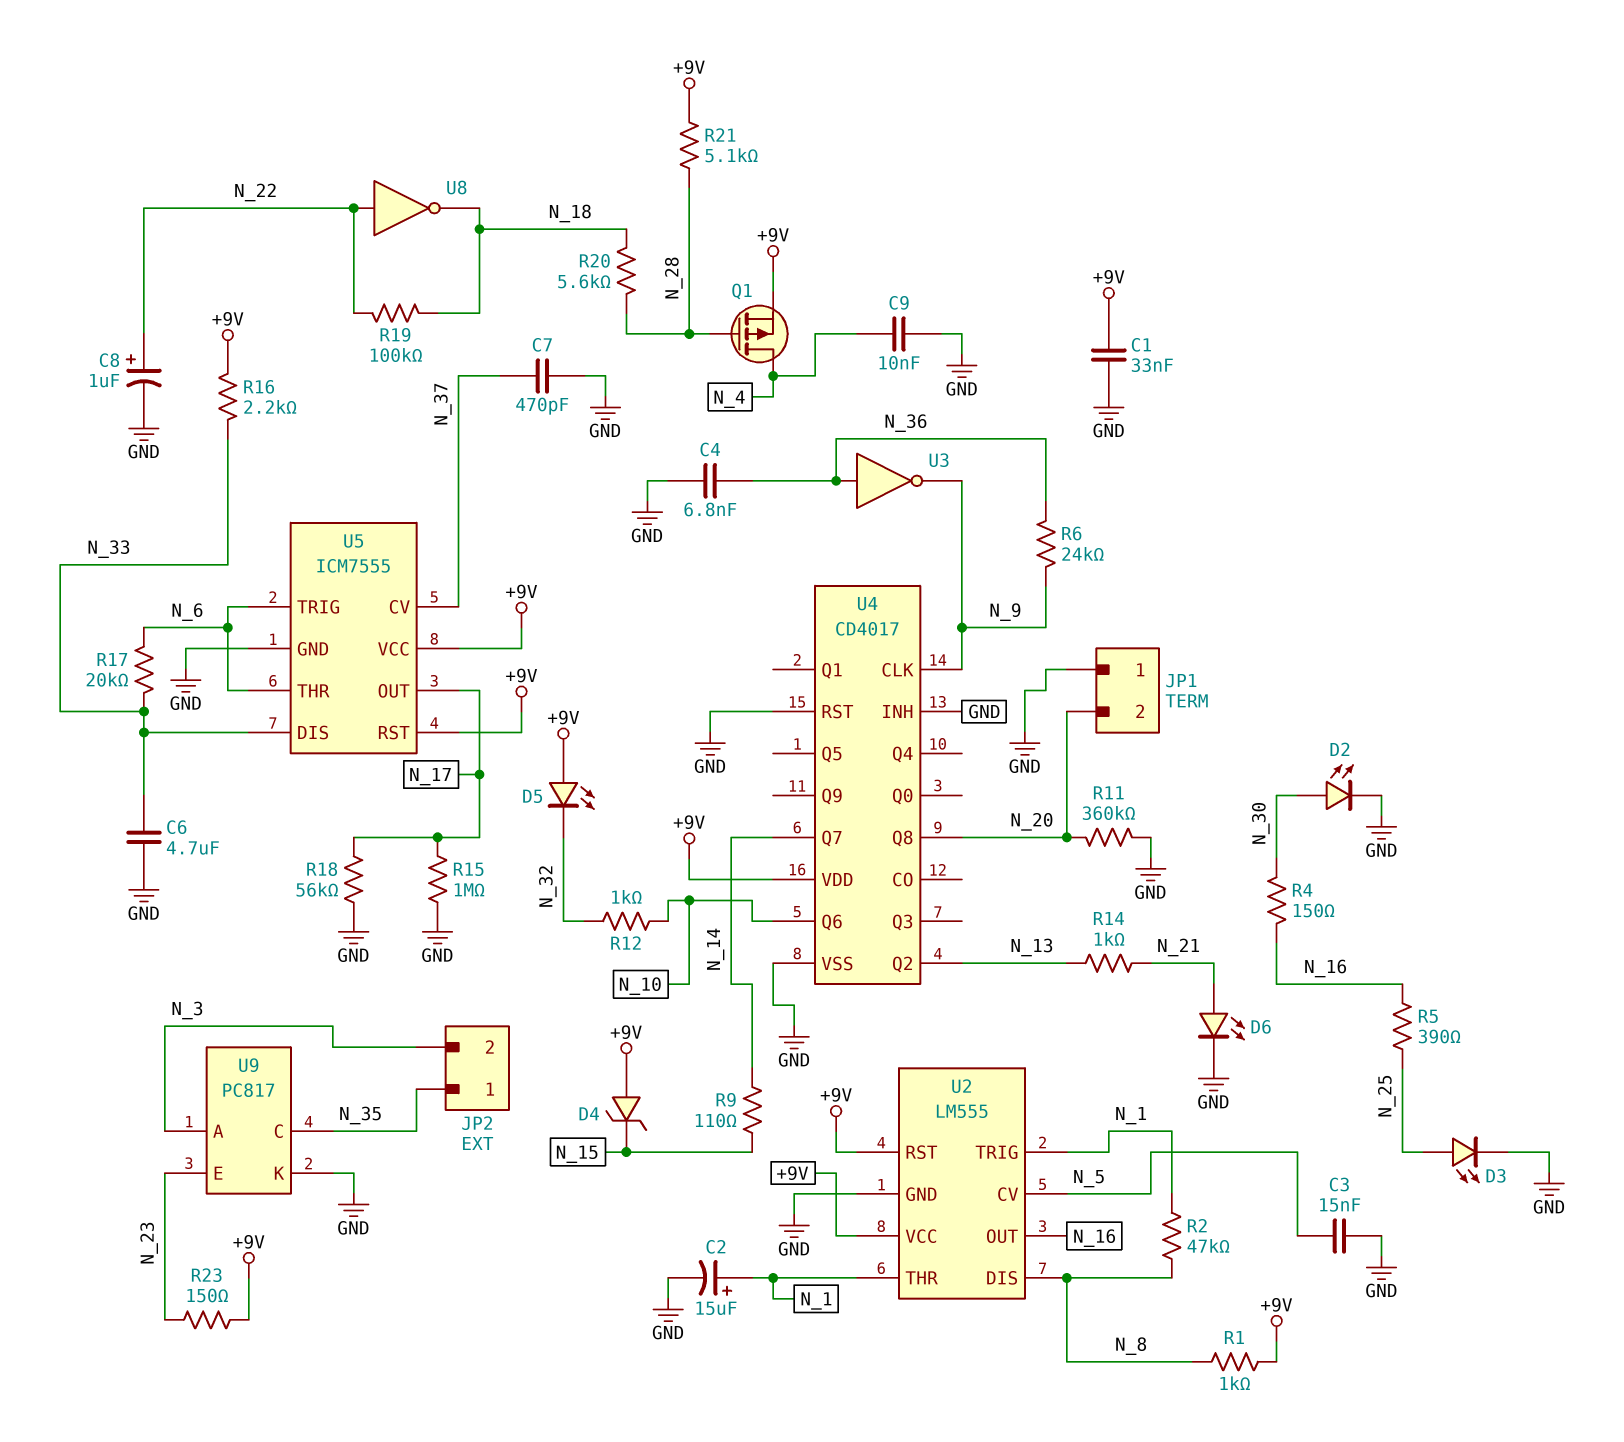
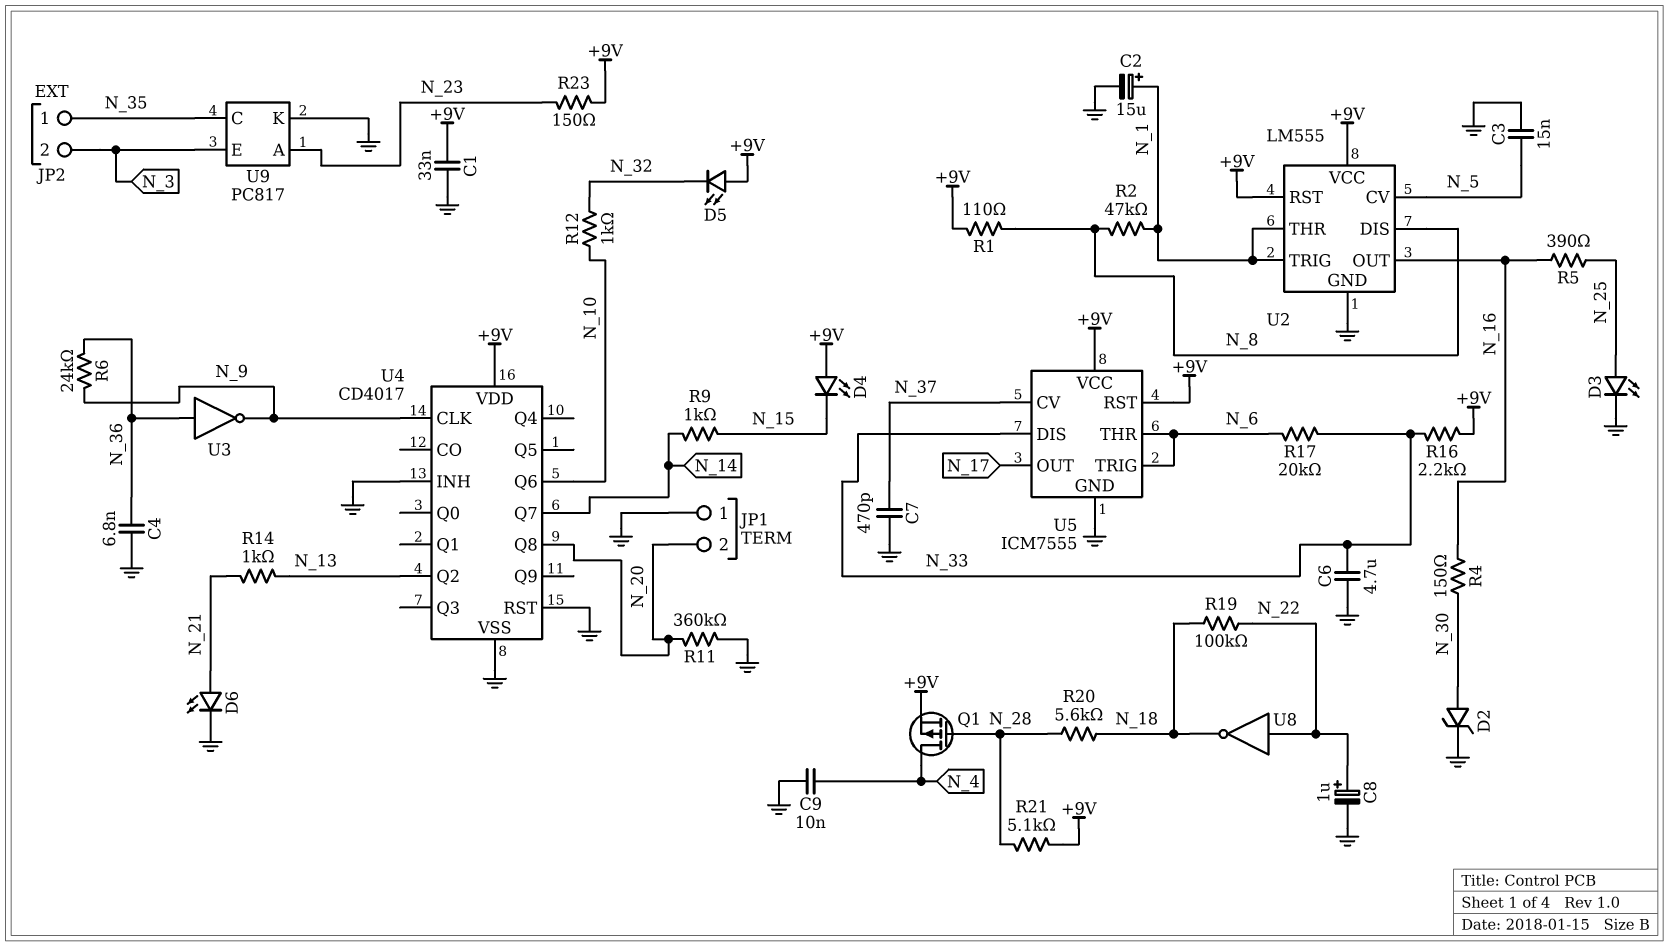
D2: LED (A N_30, K GND) -> zener (A N_30, K GND)
D4: zener (A +9V, K N_15) -> LED (A +9V, K N_15)
R1: 1k (+9V, N_8) -> 110 (+9V, N_8)
R9: 110 (N_14, N_15) -> 1k (N_14, N_15)
R15: 1M (GND, N_17) -> none
R18: 56k (GND, N_17) -> none
U9 pin A: N_3 -> N_23
U9 pin E: N_23 -> N_3

